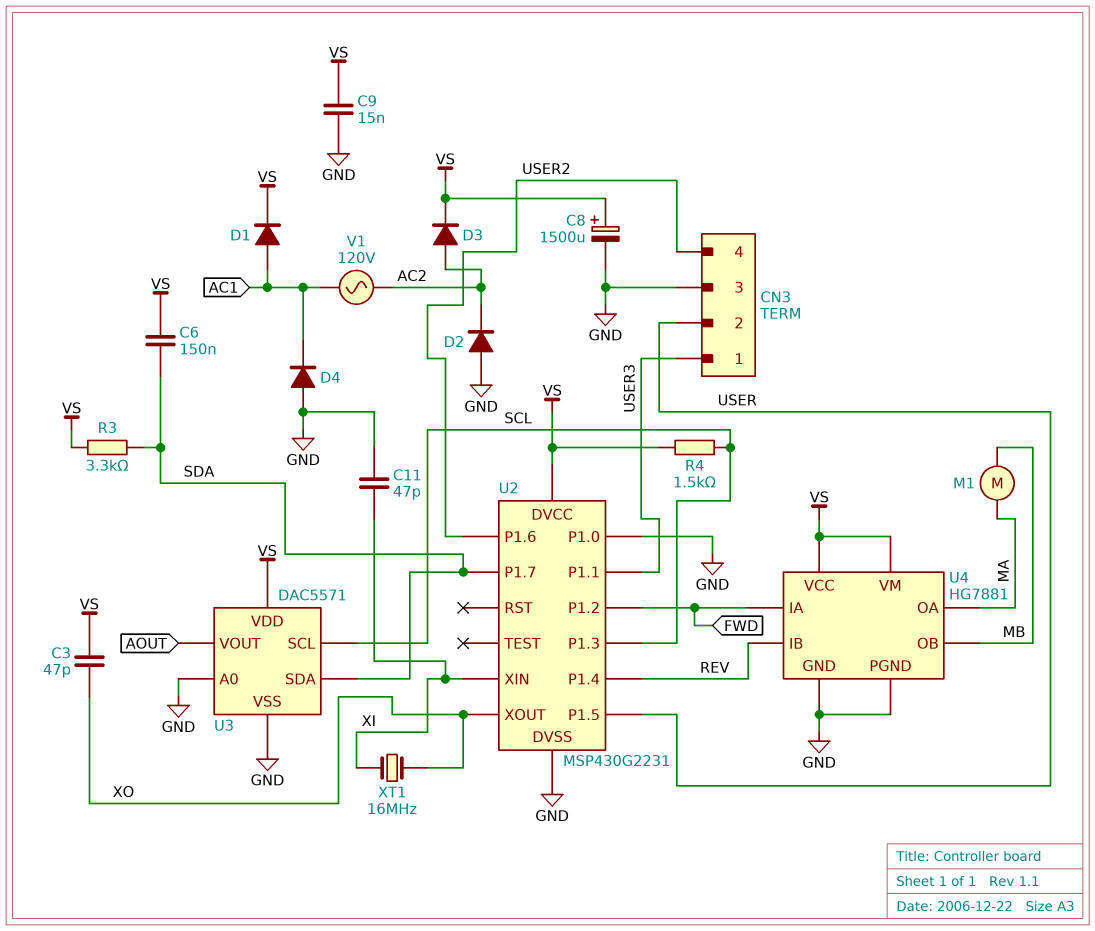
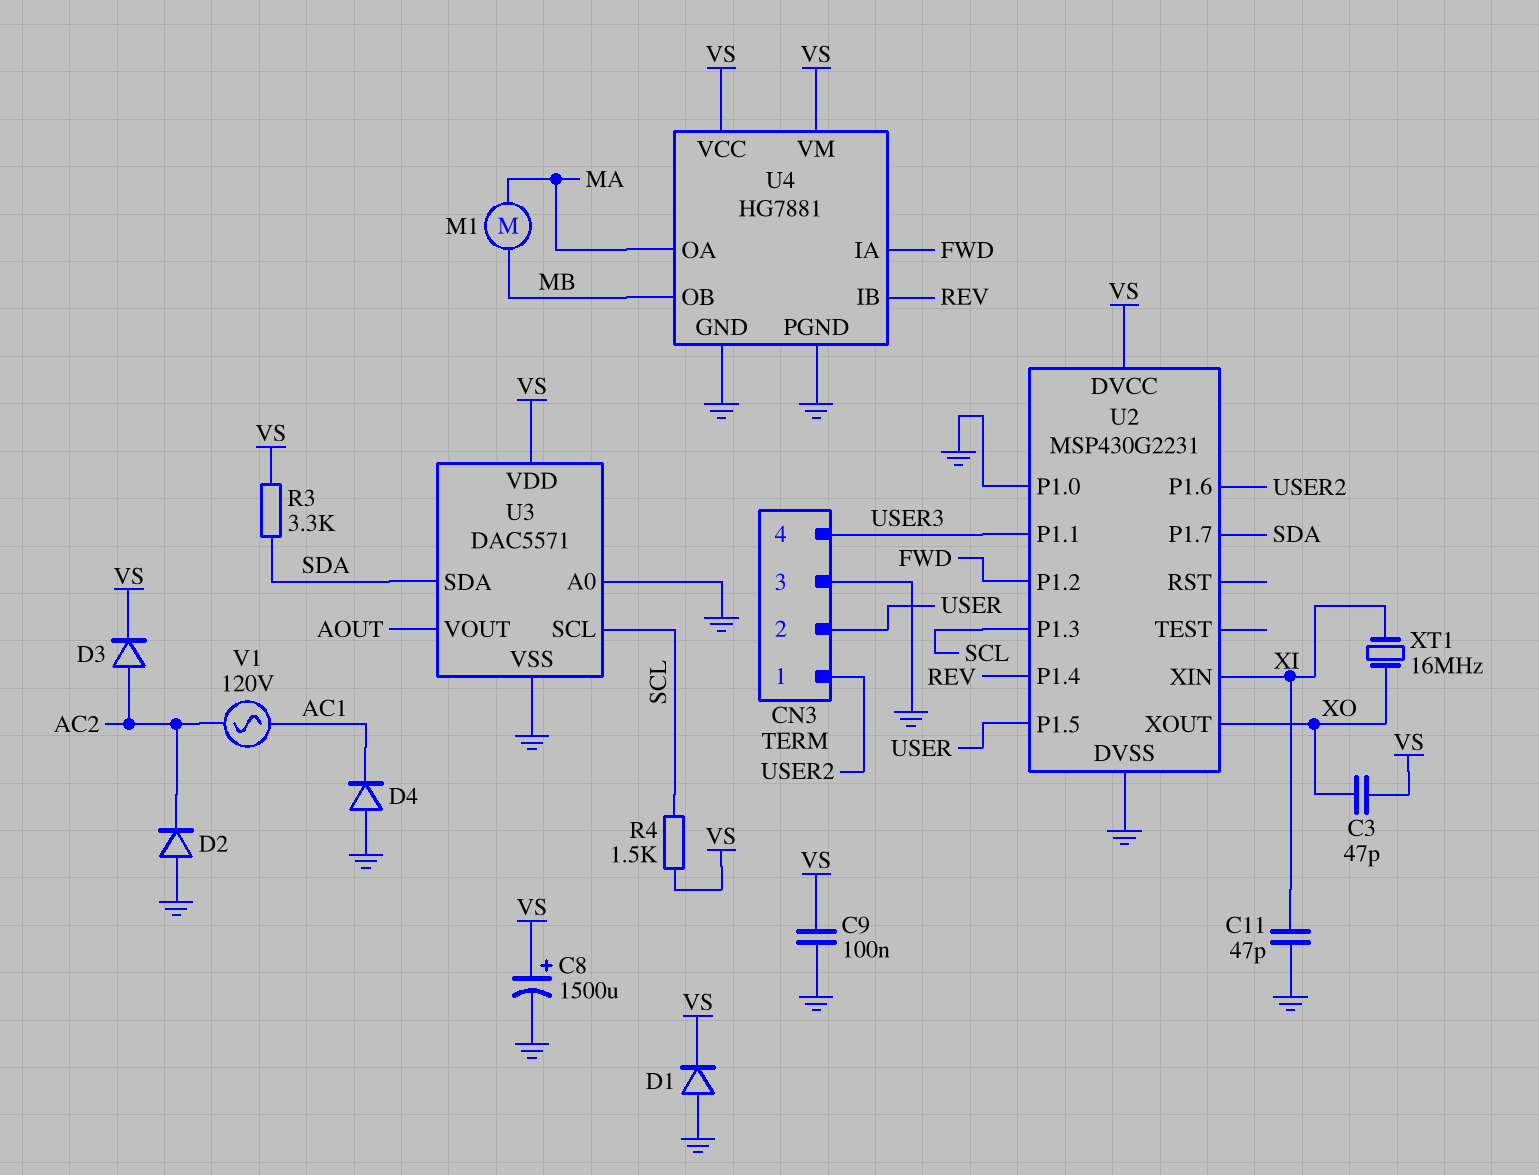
C6: 150nF (SDA, VS) -> none
C9: 15nF (GND, VS) -> 100nF (GND, VS)
CN3 pin 1: USER3 -> USER2
CN3 pin 4: USER2 -> USER3
D1: diode (A AC1, K VS) -> diode (A GND, K VS)

